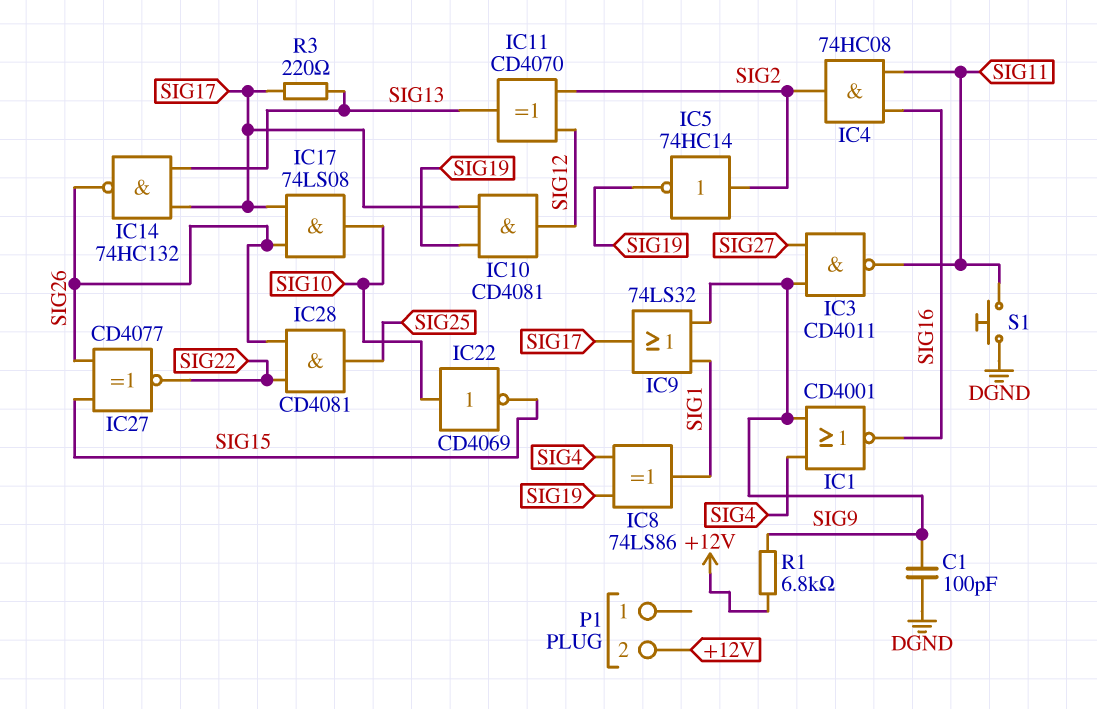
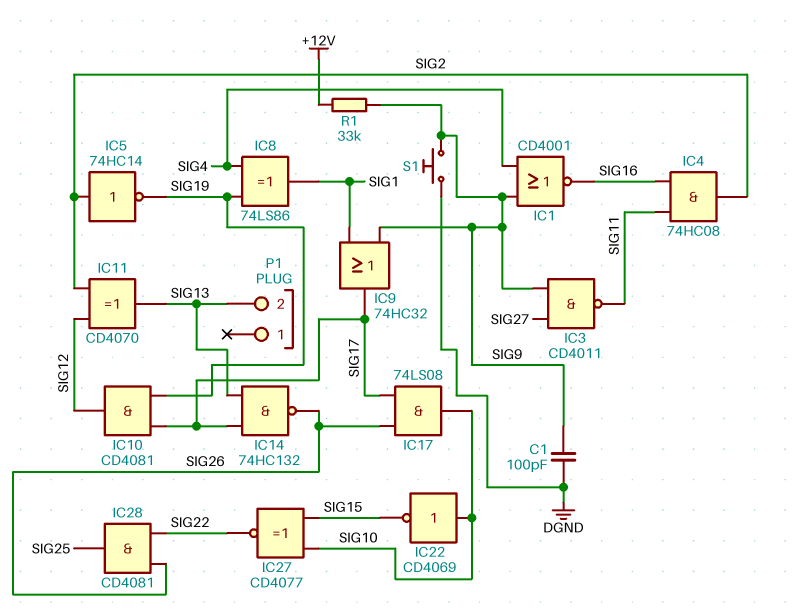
IC9: OR 74LS32 (in SIG1, in SIG9, out SIG17) -> OR 74HC32 (in SIG1, in SIG9, out SIG17)
IC27: XNOR CD4077 (in SIG15, in SIG26, out SIG22) -> XNOR CD4077 (in SIG10, in SIG15, out SIG22)
P1 pin 2: +12V -> SIG13
R1: 6.8k (+12V, SIG9) -> 33k (+12V, SIG9)
R3: 220 (SIG13, SIG17) -> none
S1: button (DGND, SIG11) -> button (DGND, SIG9)

